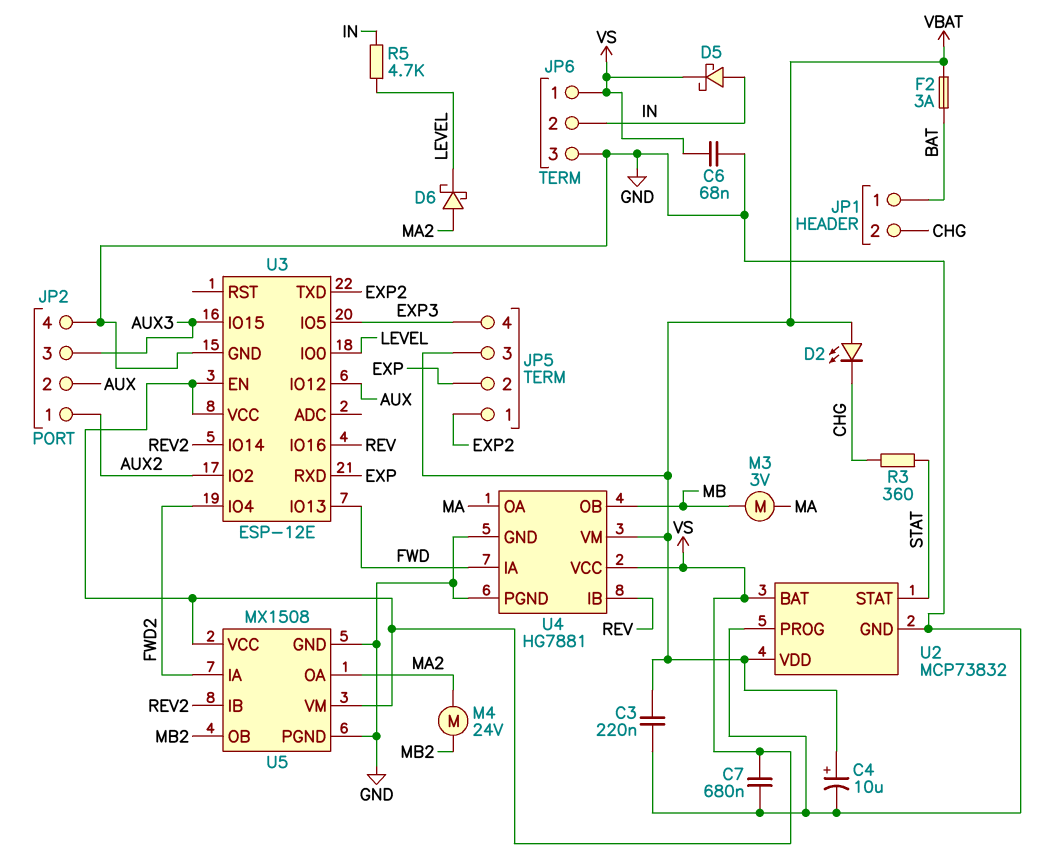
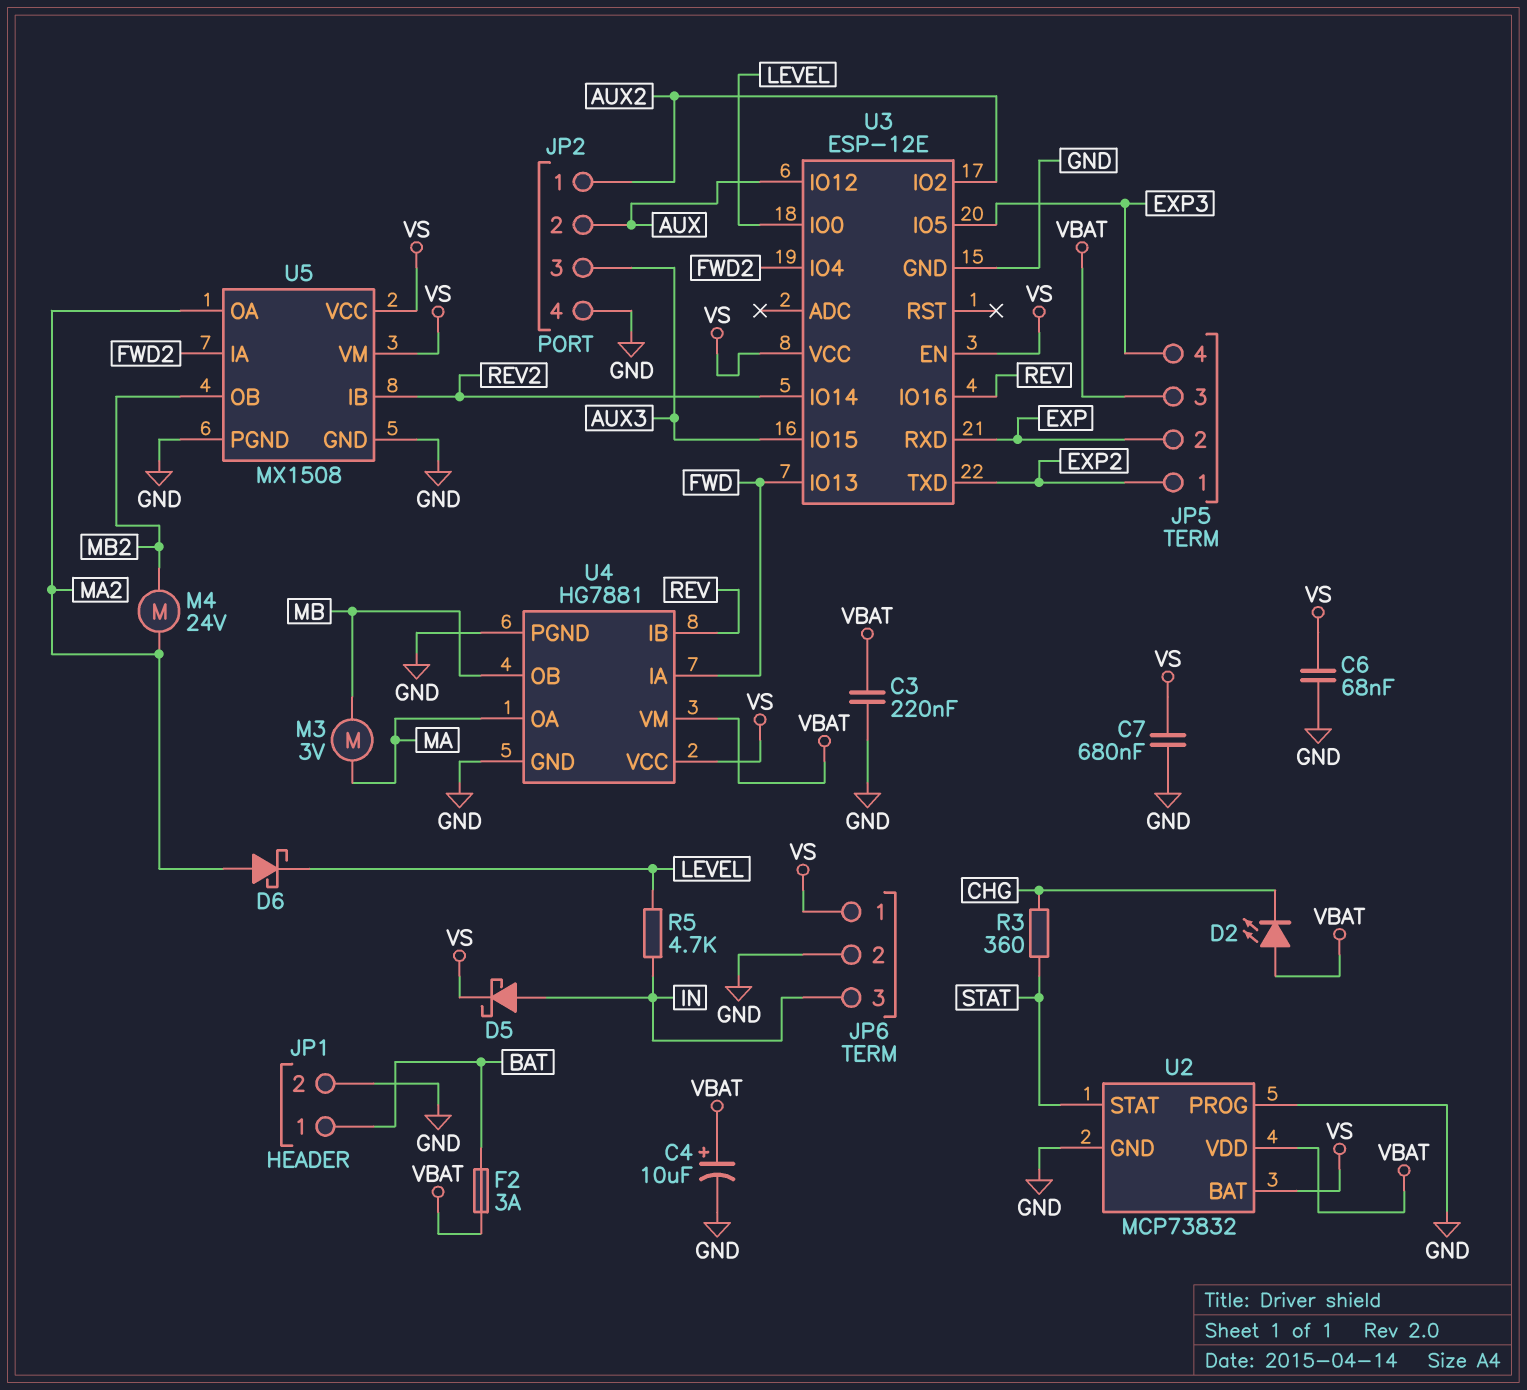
JP1 pin 2: CHG -> GND
JP6 pin 2: IN -> GND
JP6 pin 3: GND -> IN

